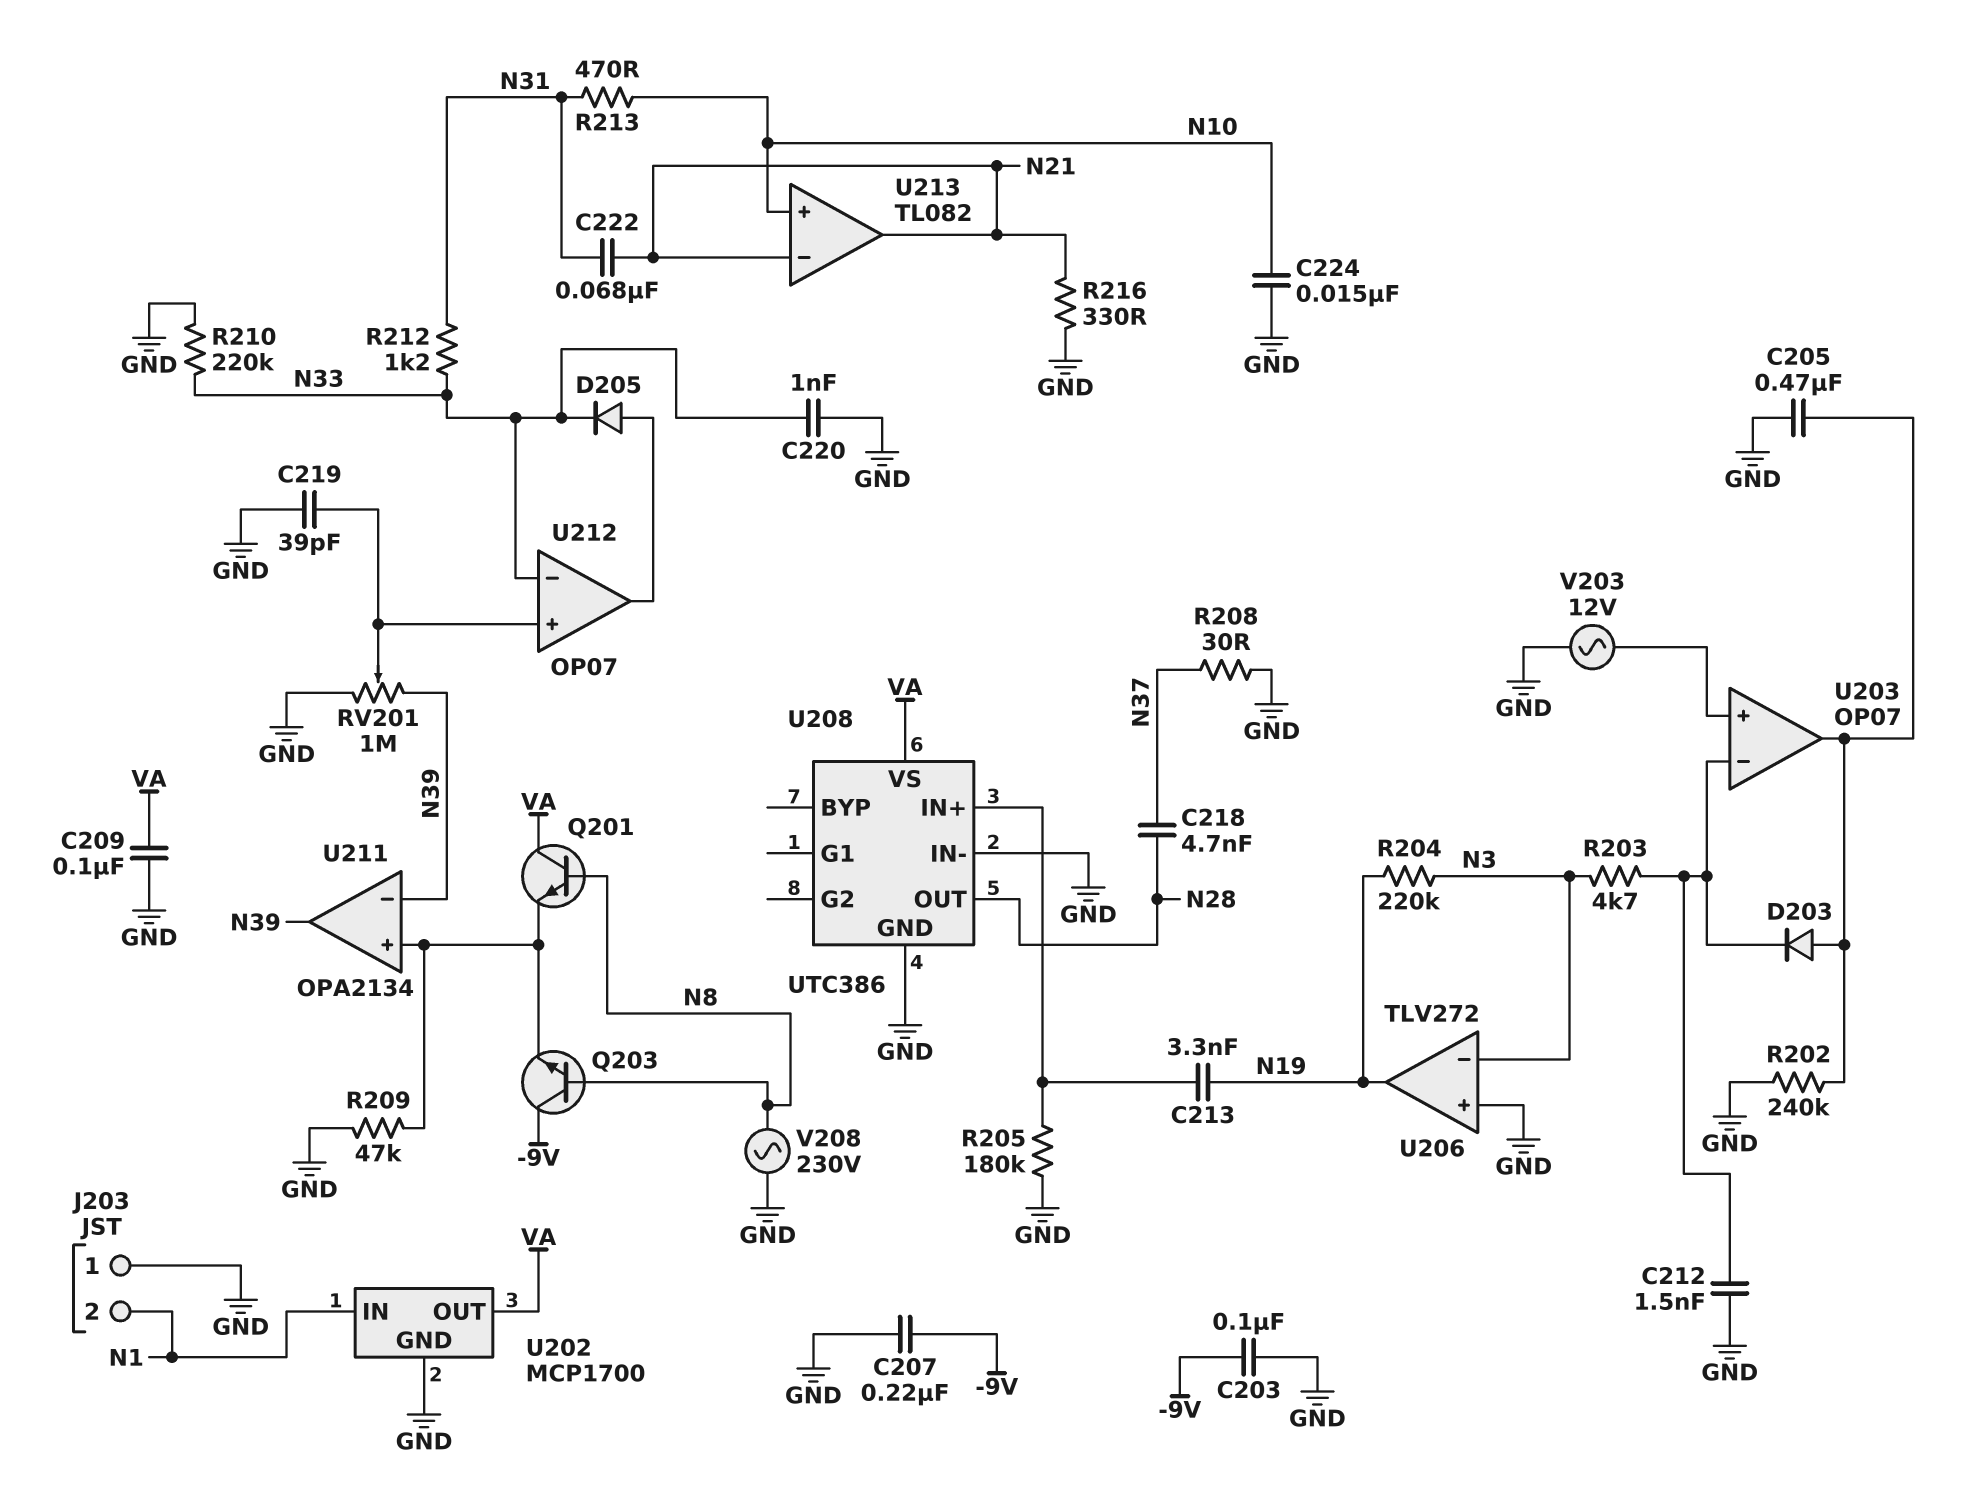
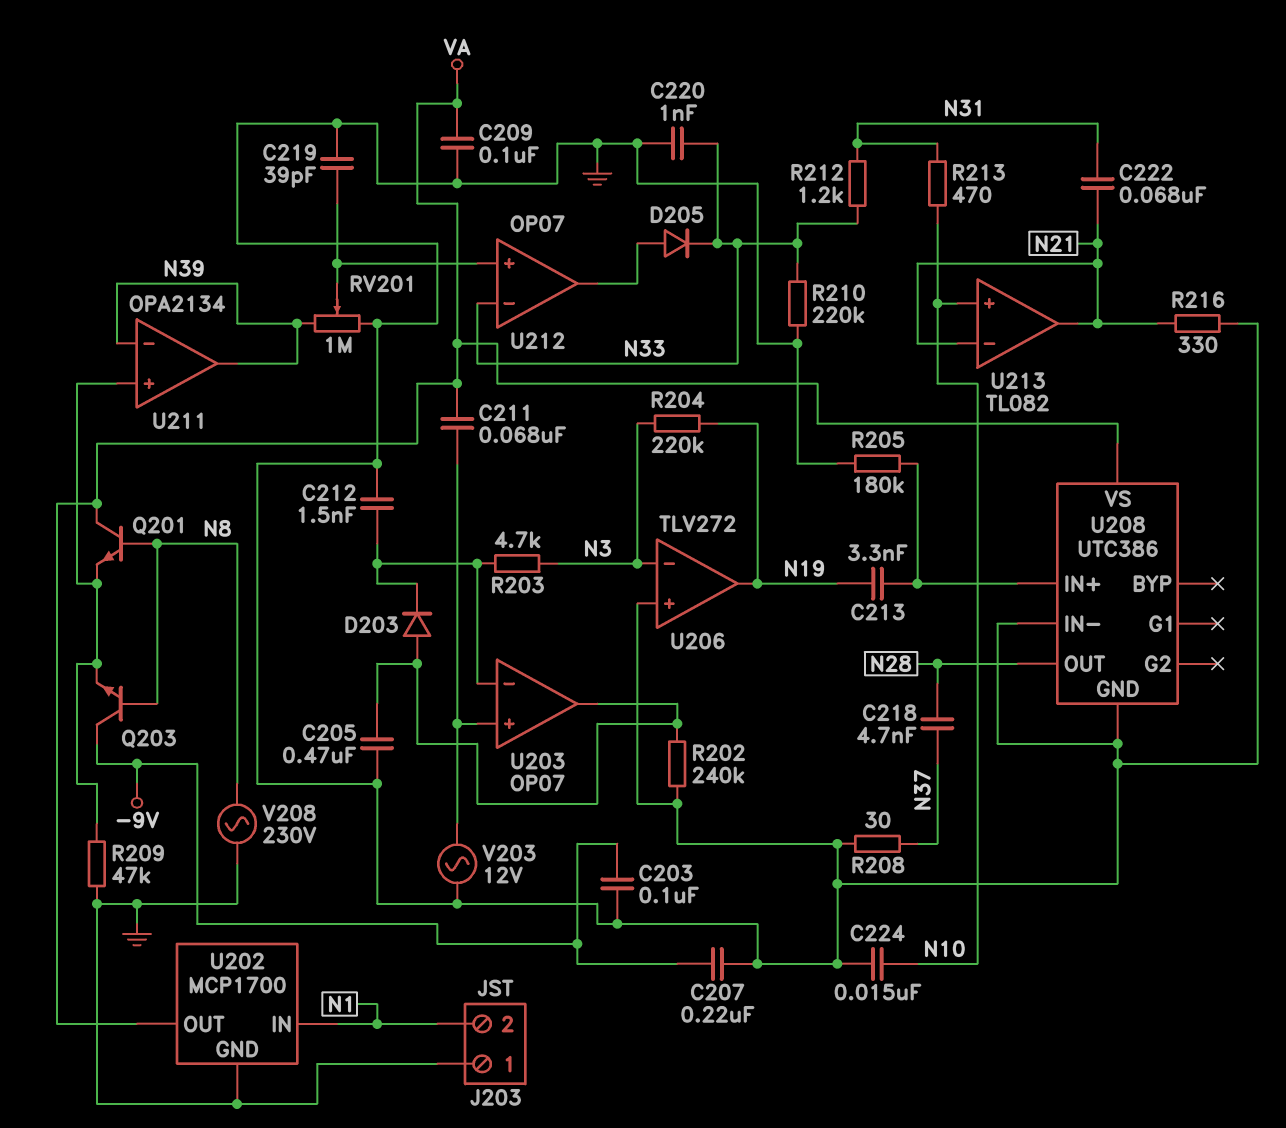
C211: none -> 68nF (U203/in+, VA)

